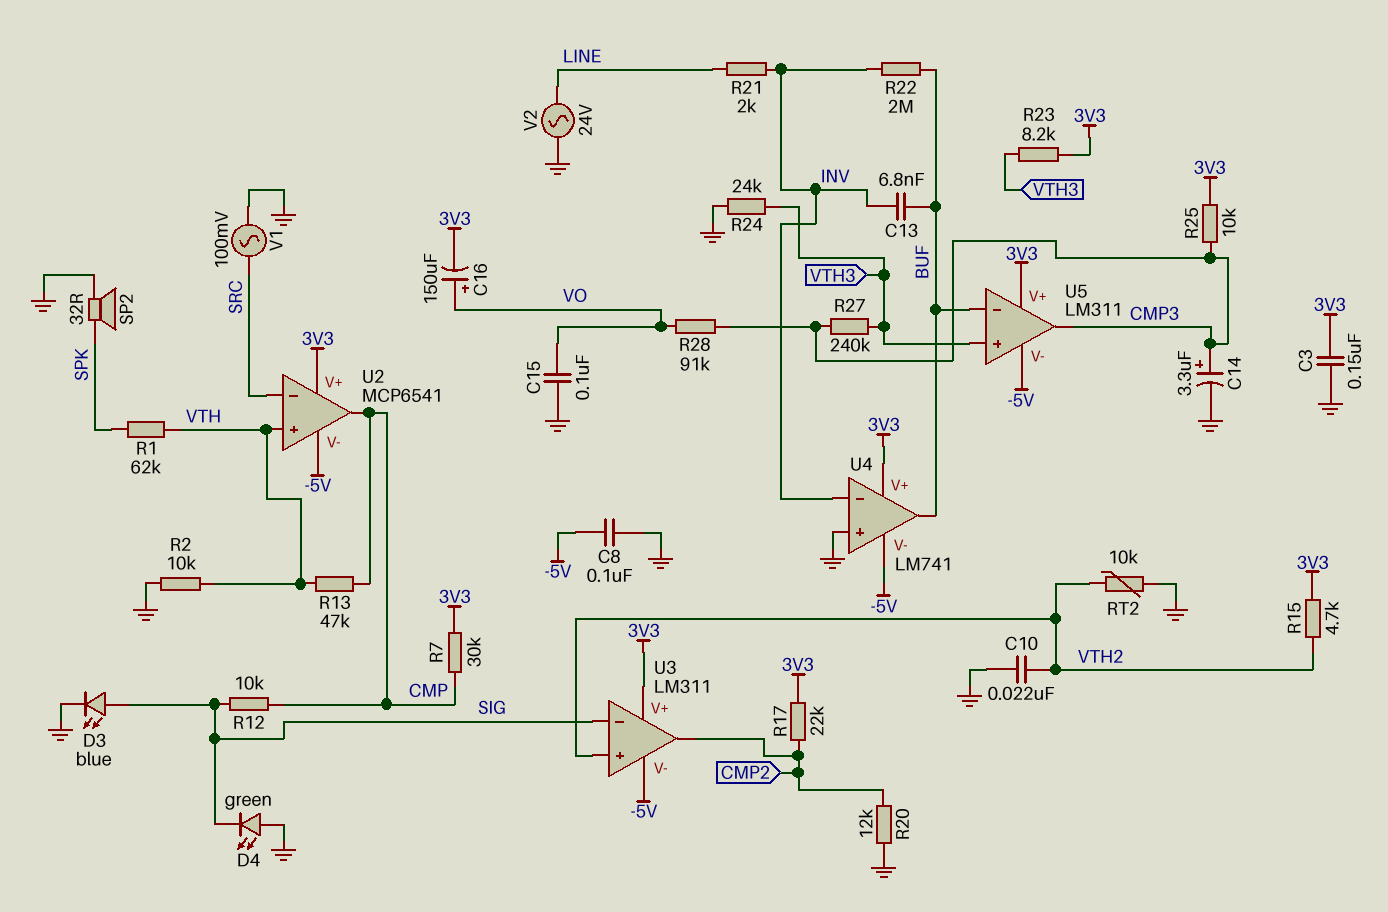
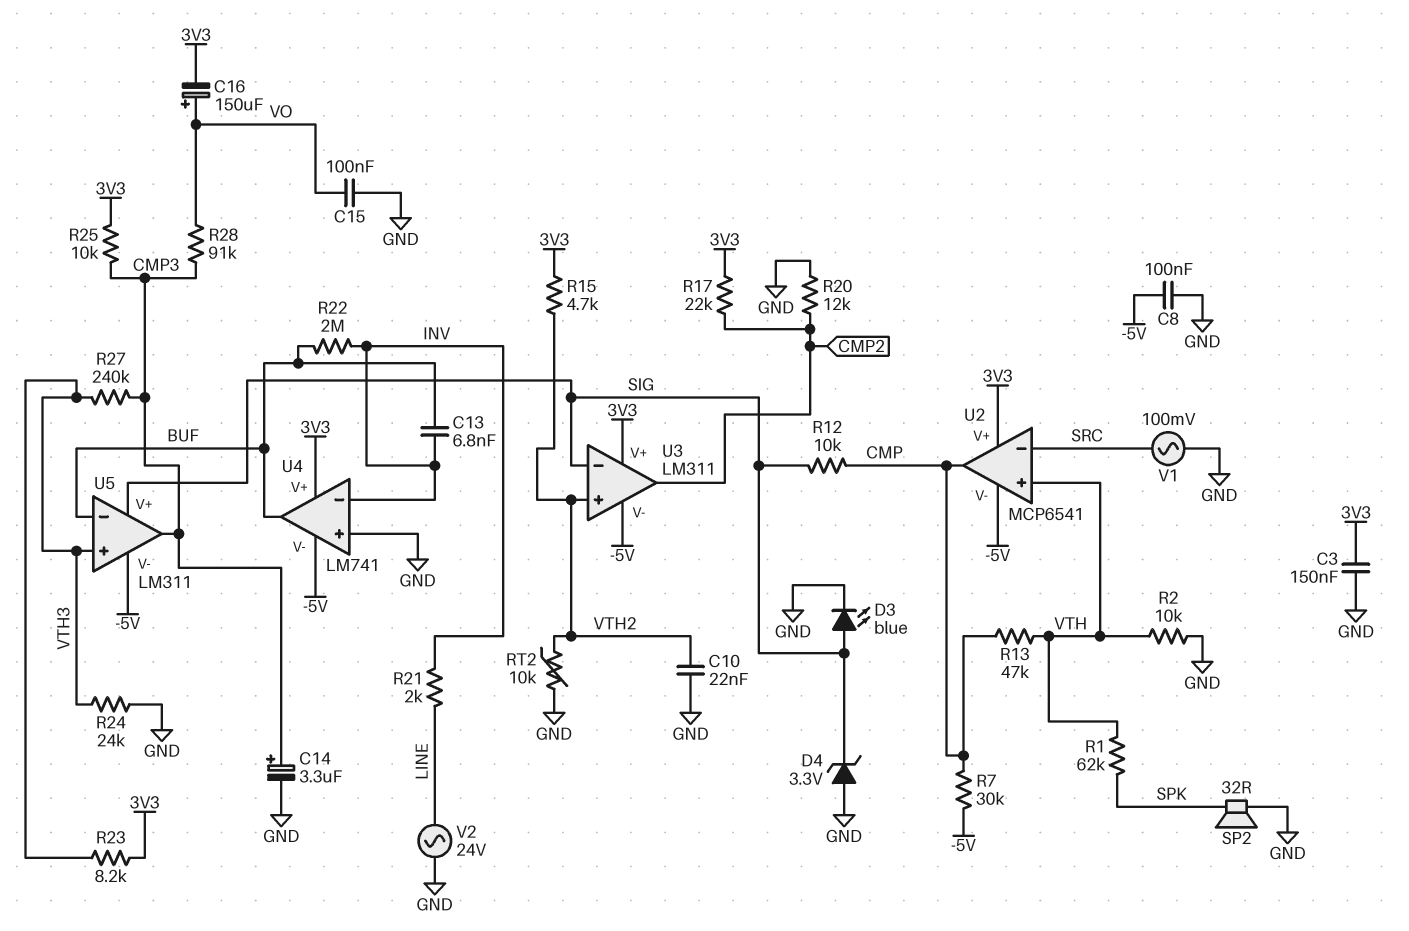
D4: LED green (A GND, K SIG) -> zener 3.3V (A GND, K SIG)
R7: 30k (3V3, CMP) -> 30k (-5V, CMP)
U5 pin V+: 3V3 -> SIG

